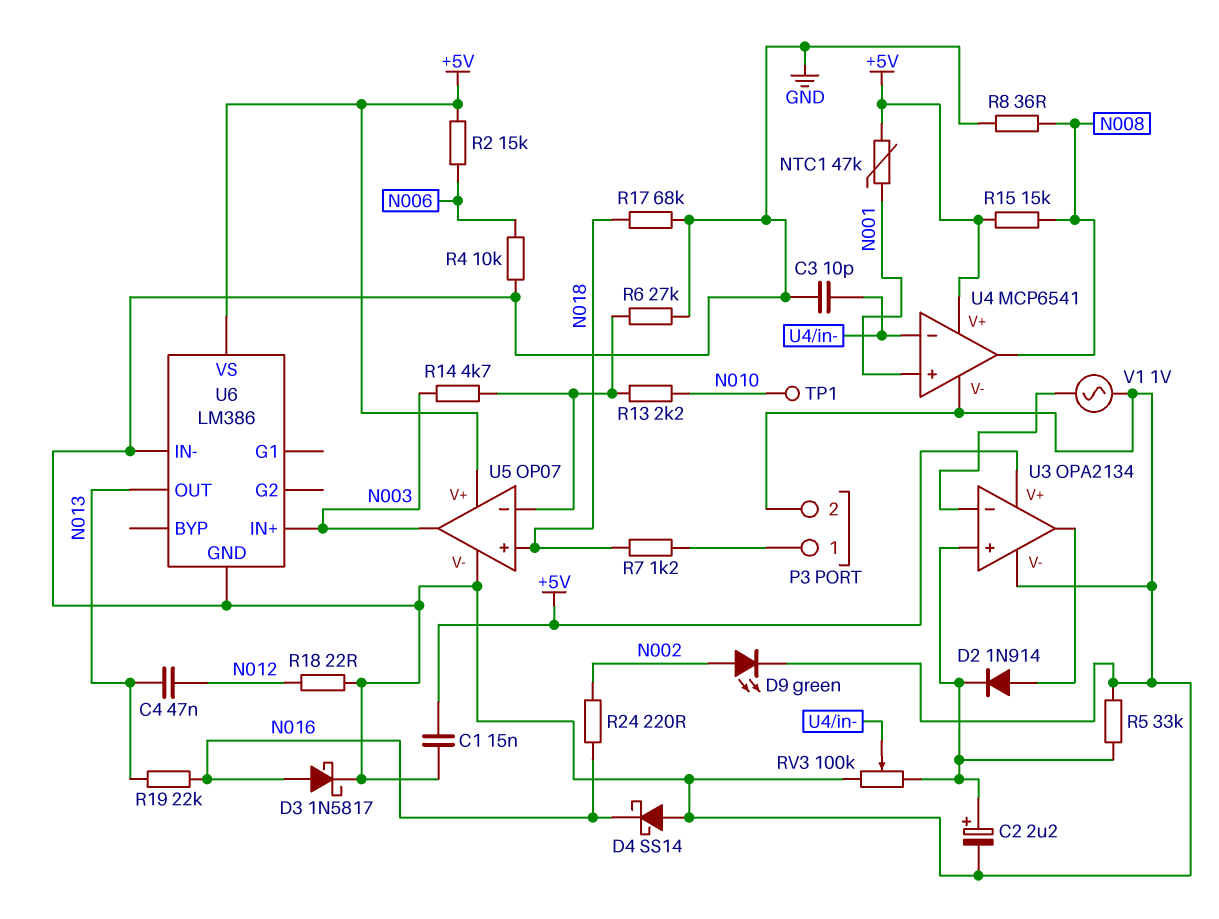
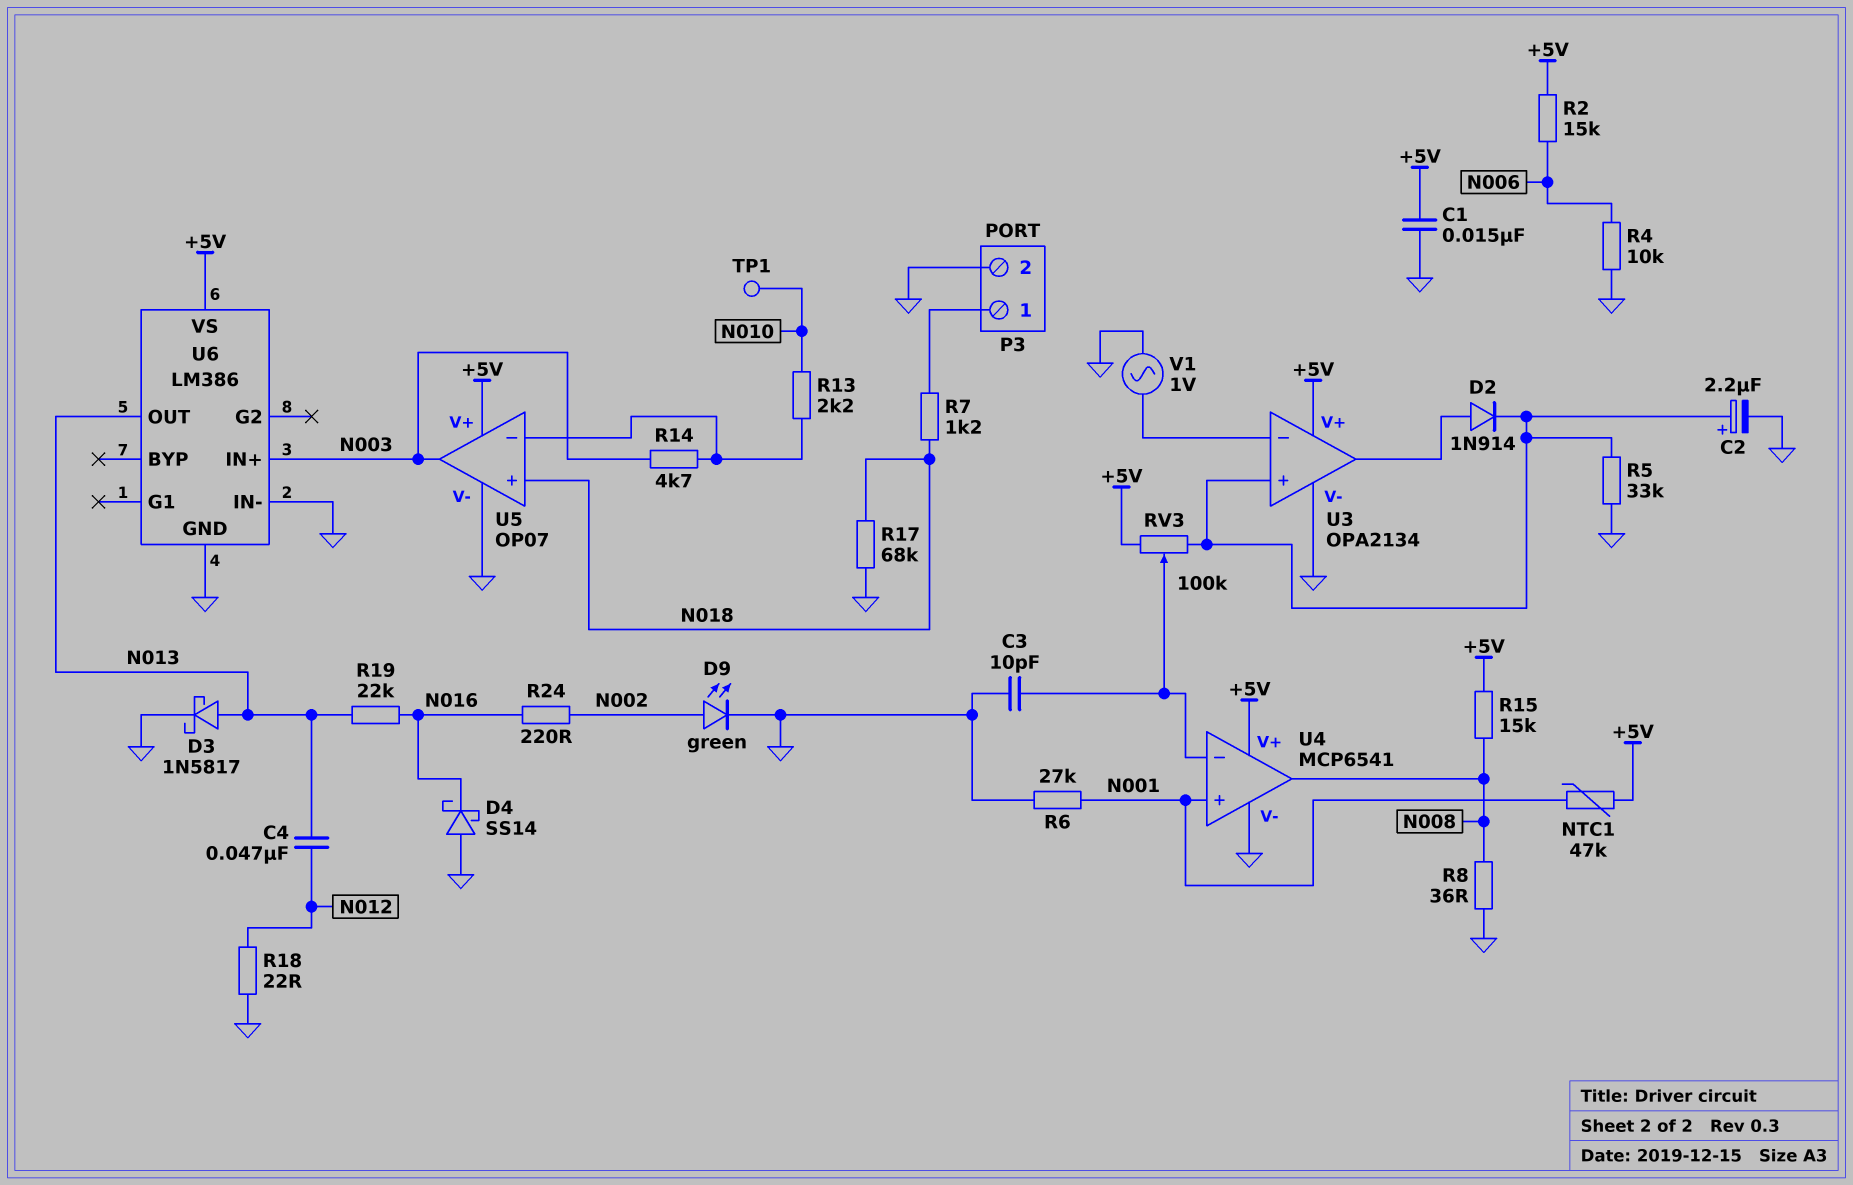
D3: schottky 1N5817 (A N016, K GND) -> schottky 1N5817 (A N013, K GND)
R6: 27k (GND, U5/in-) -> 27k (GND, N001)
RV3: 100k (GND, U3/in+, wiper U4/in-) -> 100k (+5V, U3/in+, wiper U4/in-)

